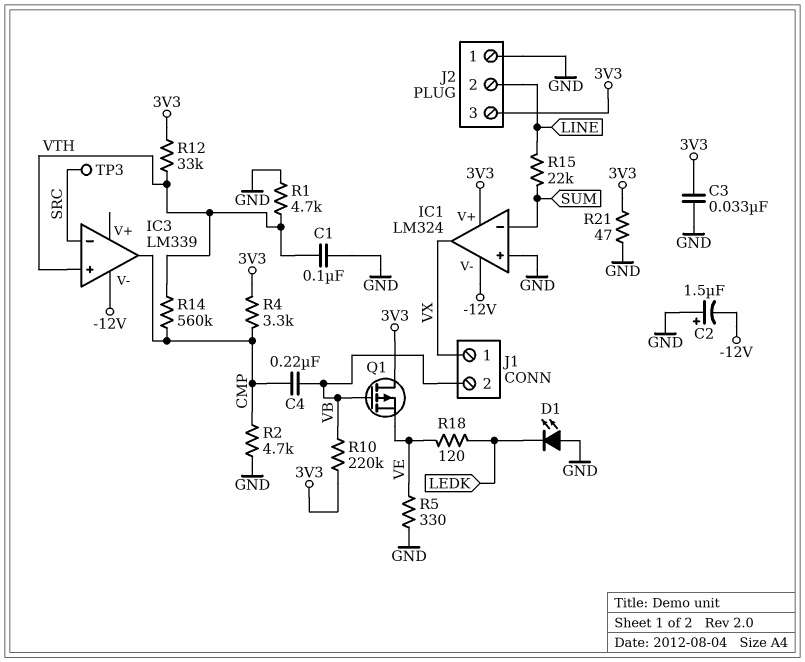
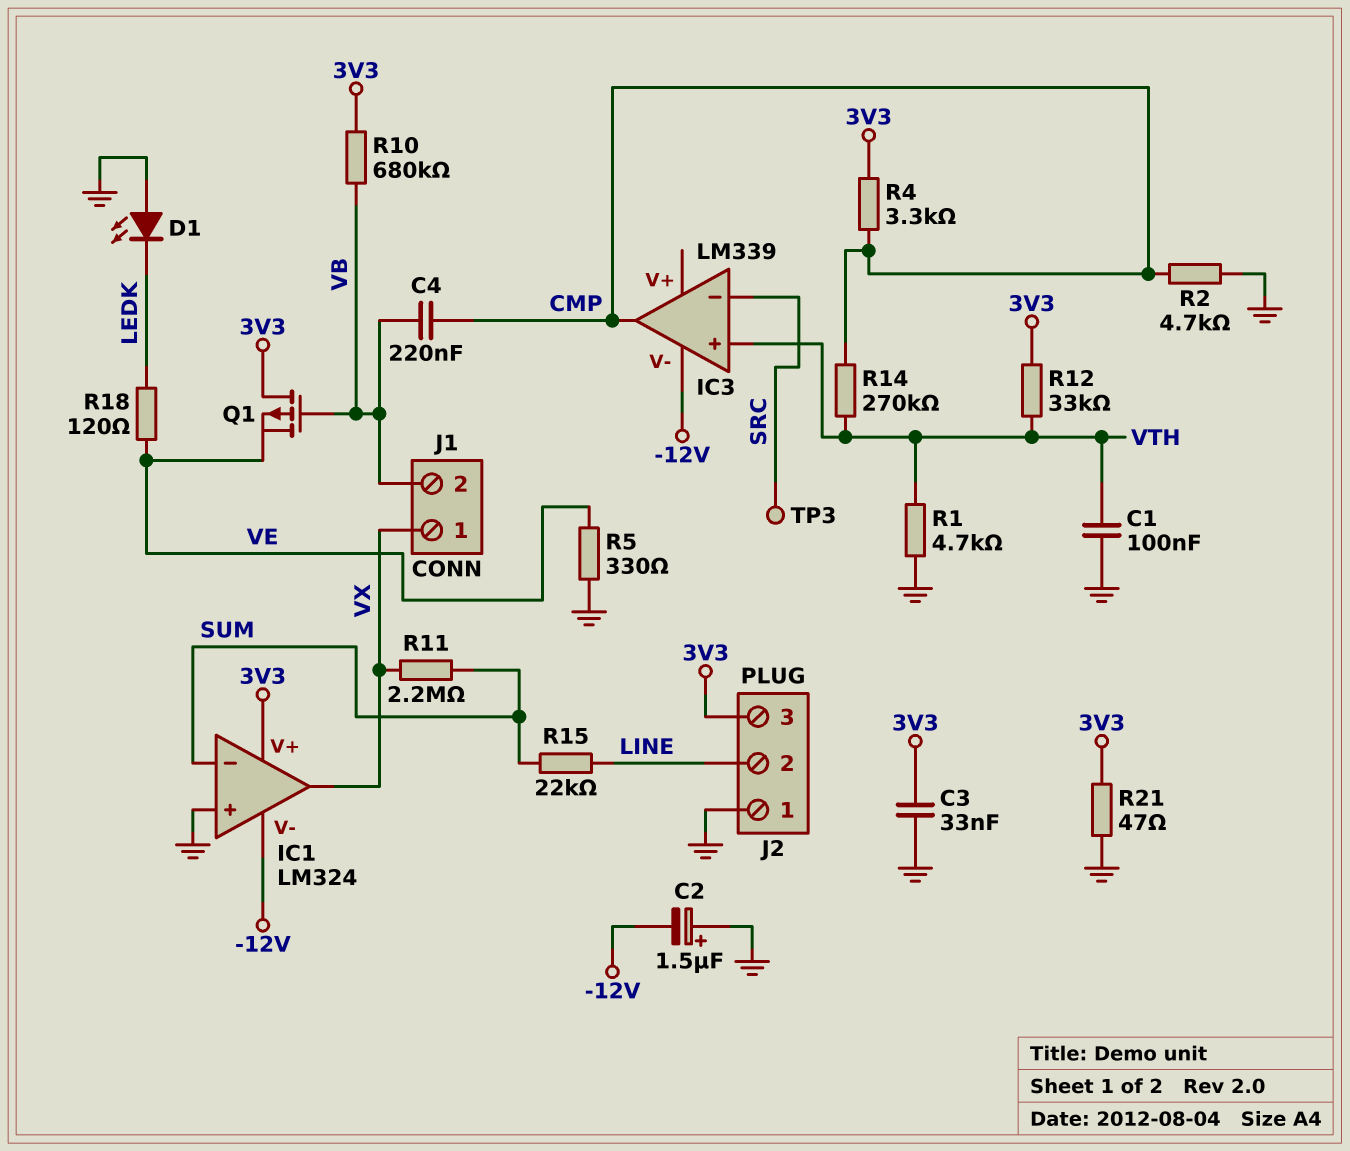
R10: 220k (3V3, VB) -> 680k (3V3, VB)
R11: none -> 2.2M (SUM, VX)
R14: 560k (CMP, VTH) -> 270k (CMP, VTH)

